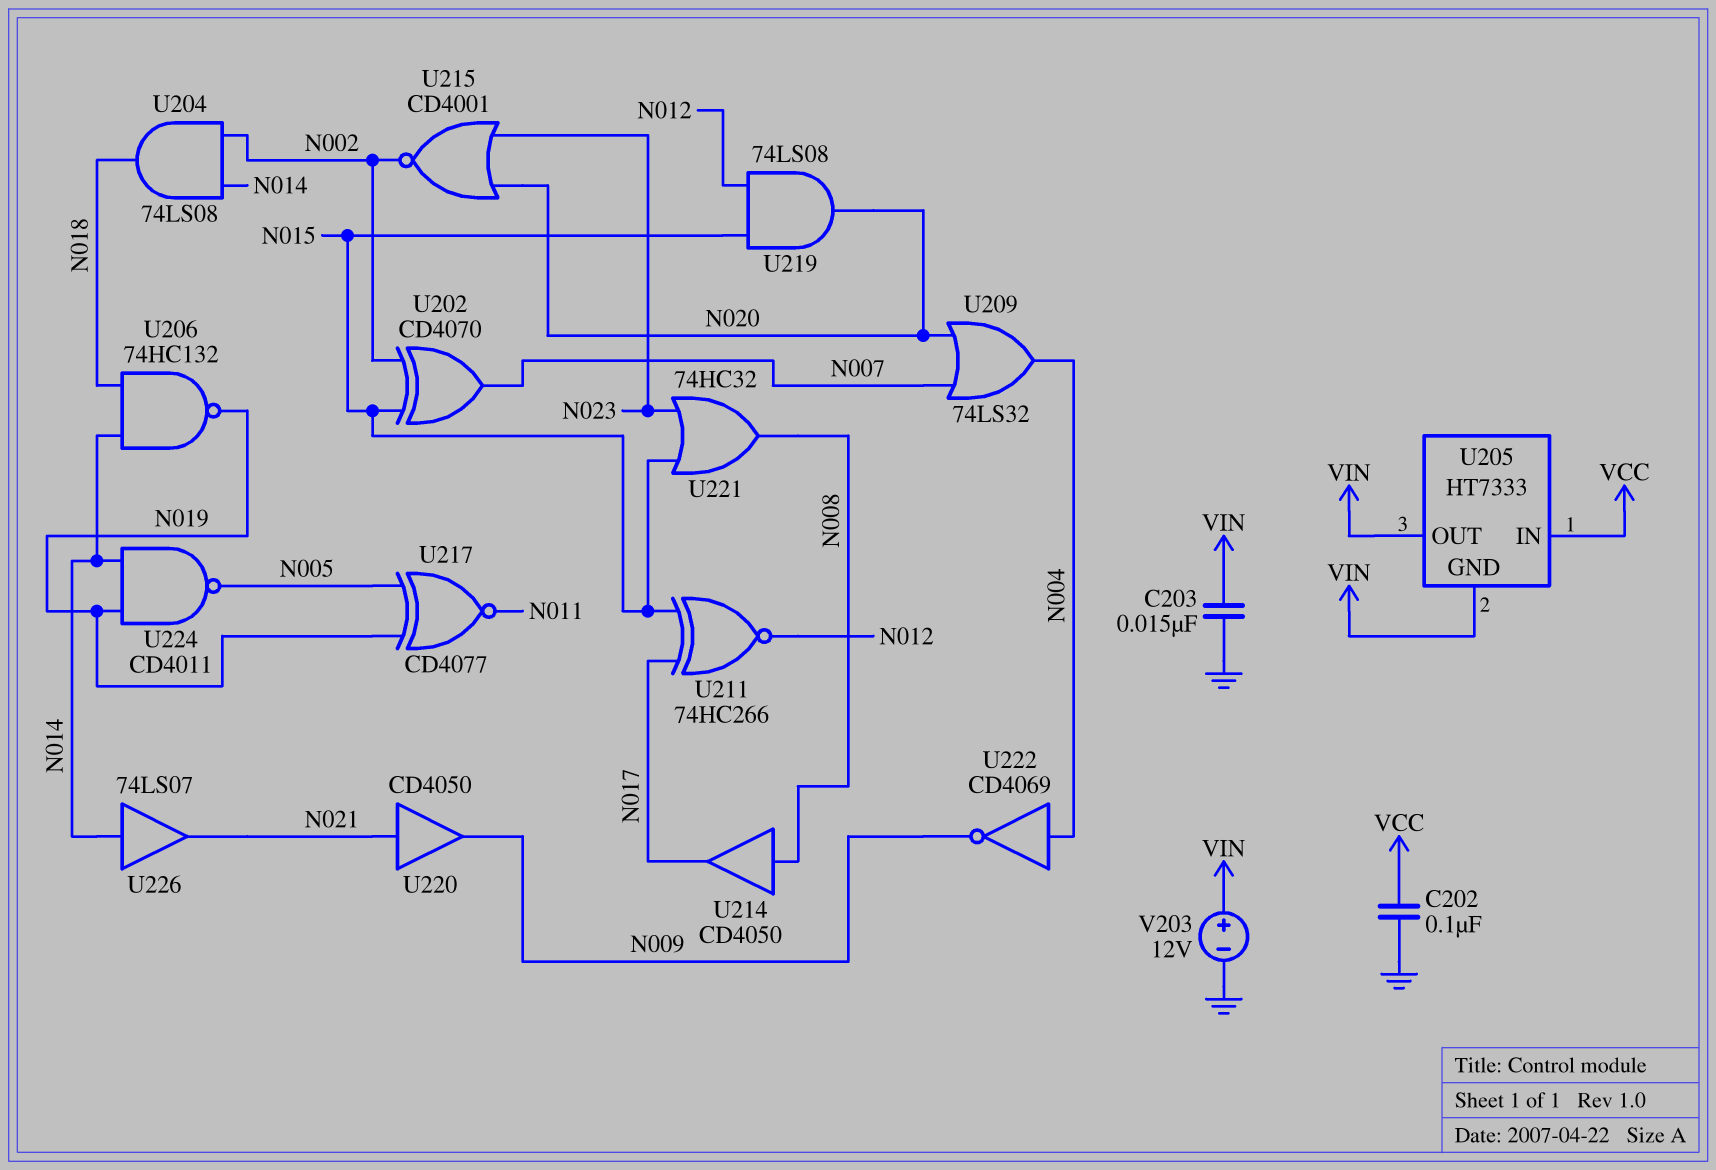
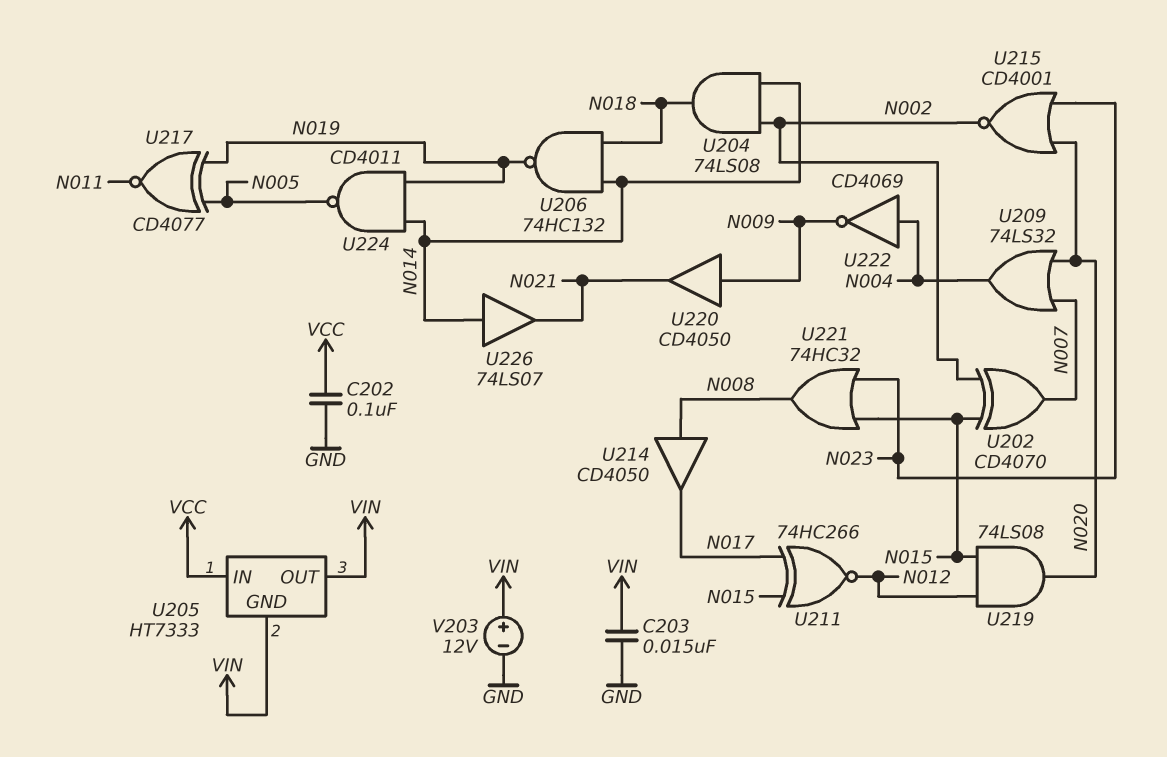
U220: buffer CD4050 (in N021, out N009) -> buffer CD4050 (in N009, out N021)

